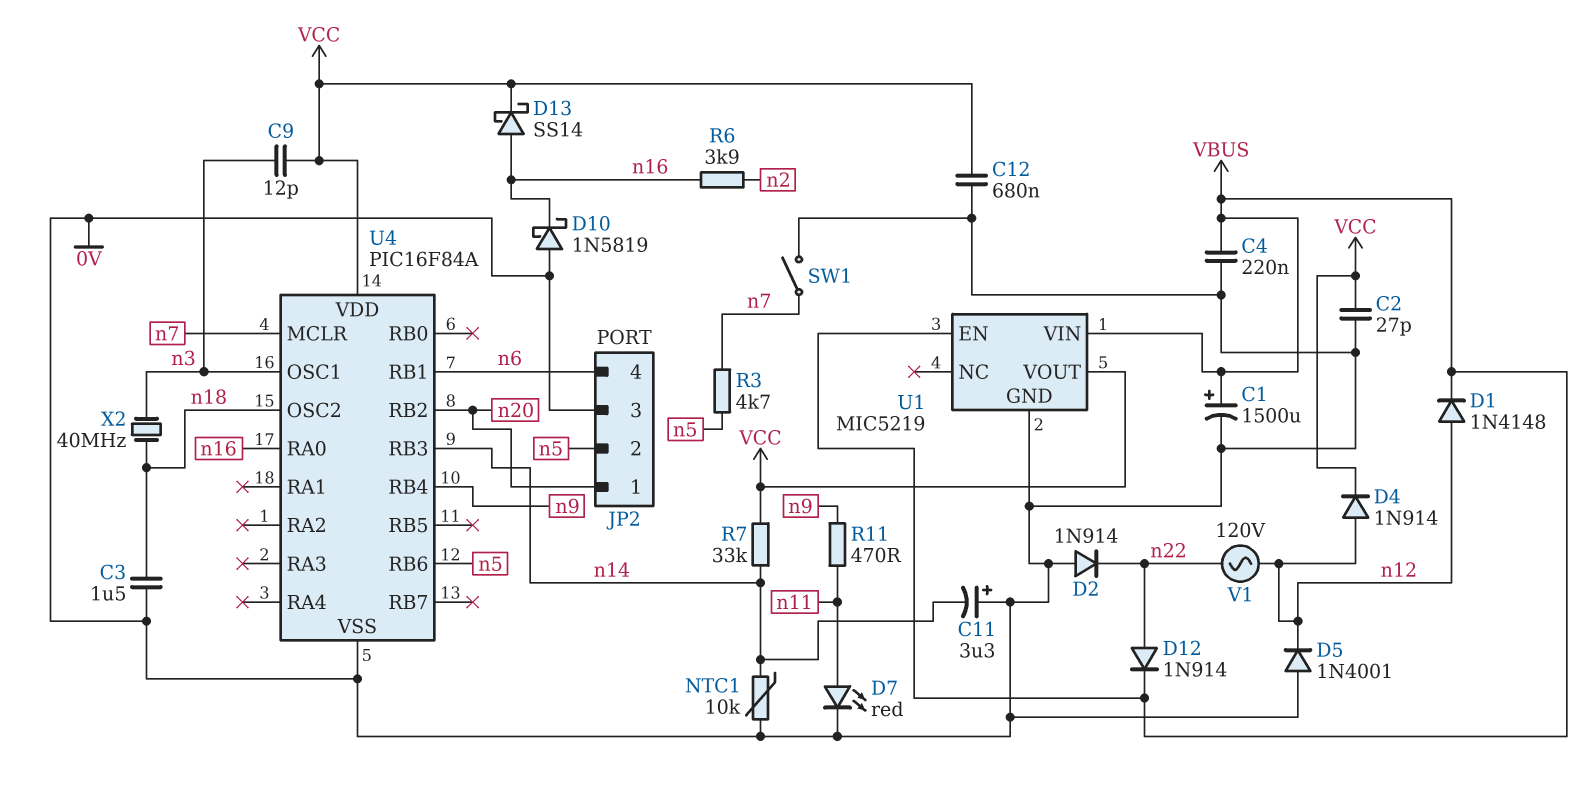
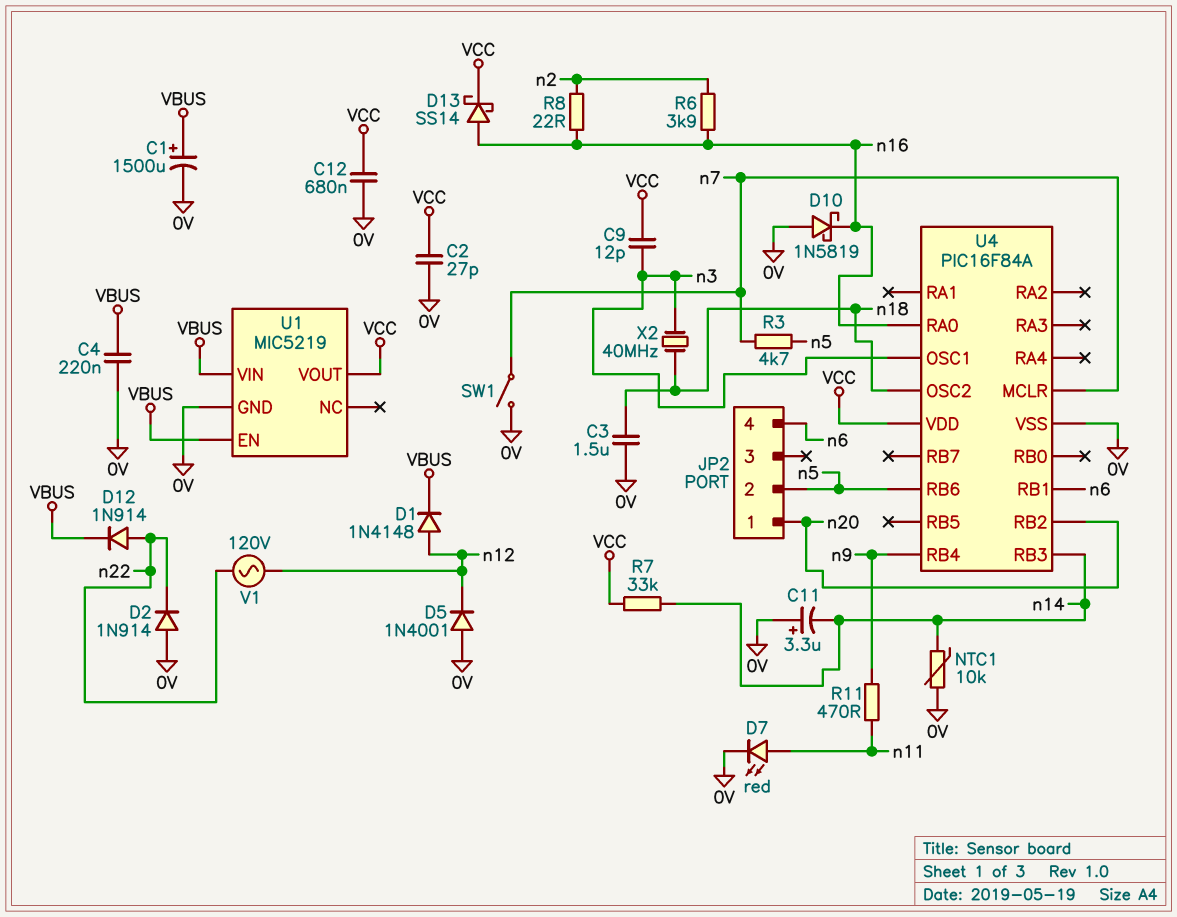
D4: diode 1N914 (A n12, K VCC) -> none
JP2 pin 3: 0V -> none
R8: none -> 22 (n2, n16)

